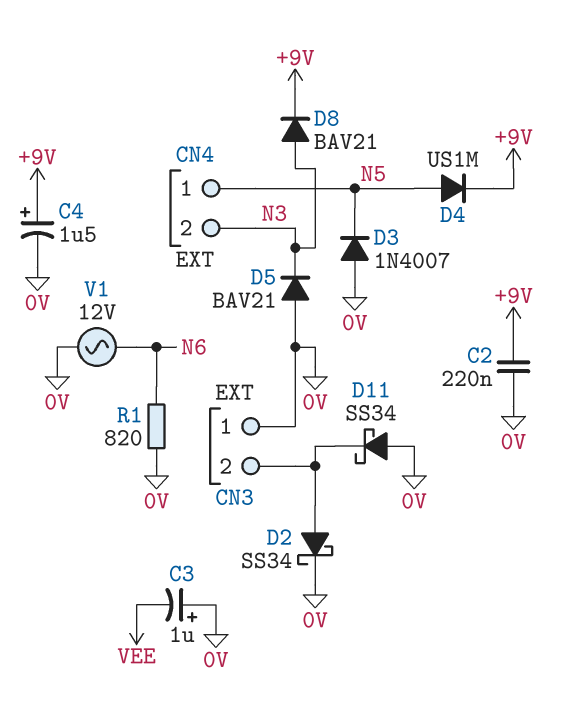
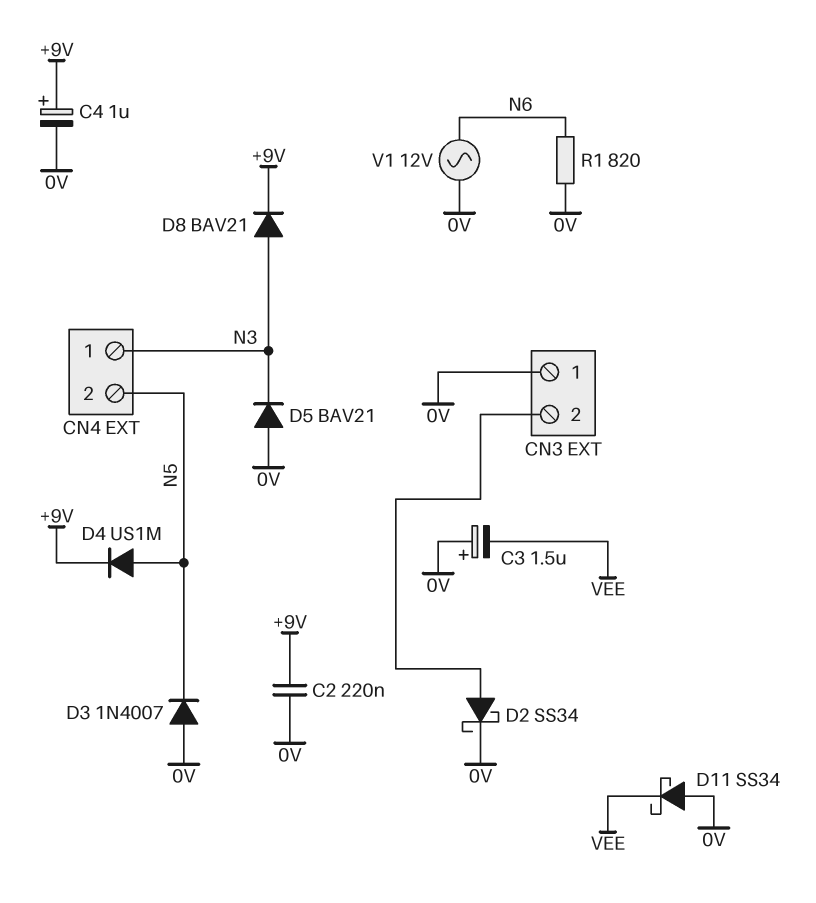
C3: 1uF (plus 0V, minus VEE) -> 1.5uF (plus 0V, minus VEE)
C4: 1.5uF (plus +9V, minus 0V) -> 1uF (plus +9V, minus 0V)
CN4 pin 1: N5 -> N3
CN4 pin 2: N3 -> N5
D11: schottky SS34 (A 0V, K CN3/2) -> schottky SS34 (A 0V, K VEE)

